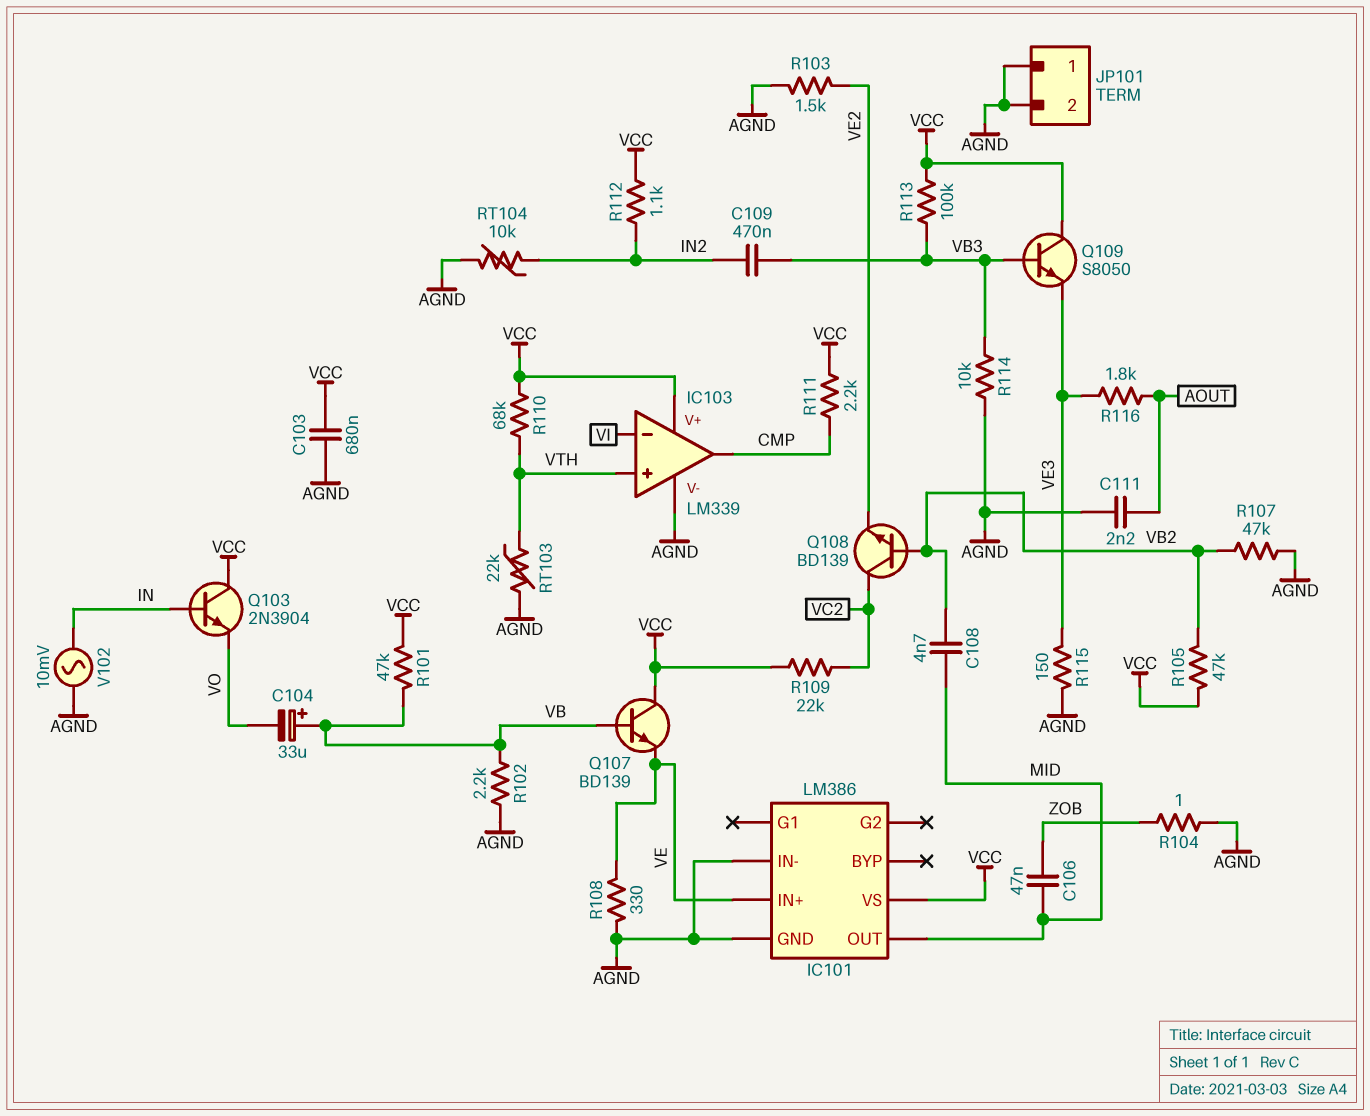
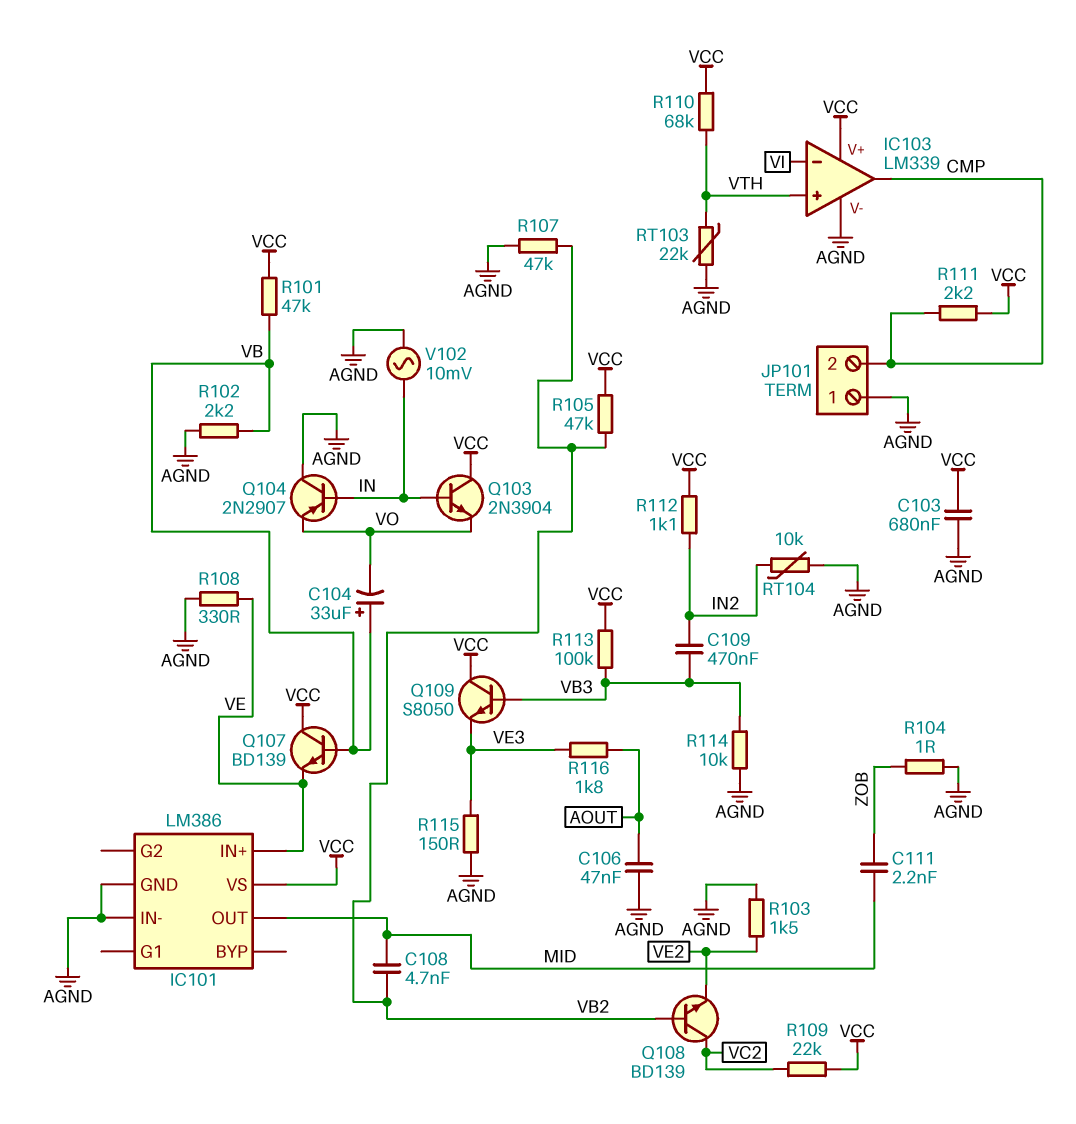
C106: 47nF (MID, ZOB) -> 47nF (AGND, AOUT)
C111: 2.2nF (AGND, AOUT) -> 2.2nF (MID, ZOB)
JP101 pin 2: AGND -> CMP
Q104: none -> PNP 2N2907 (B IN, C AGND, E VO)

